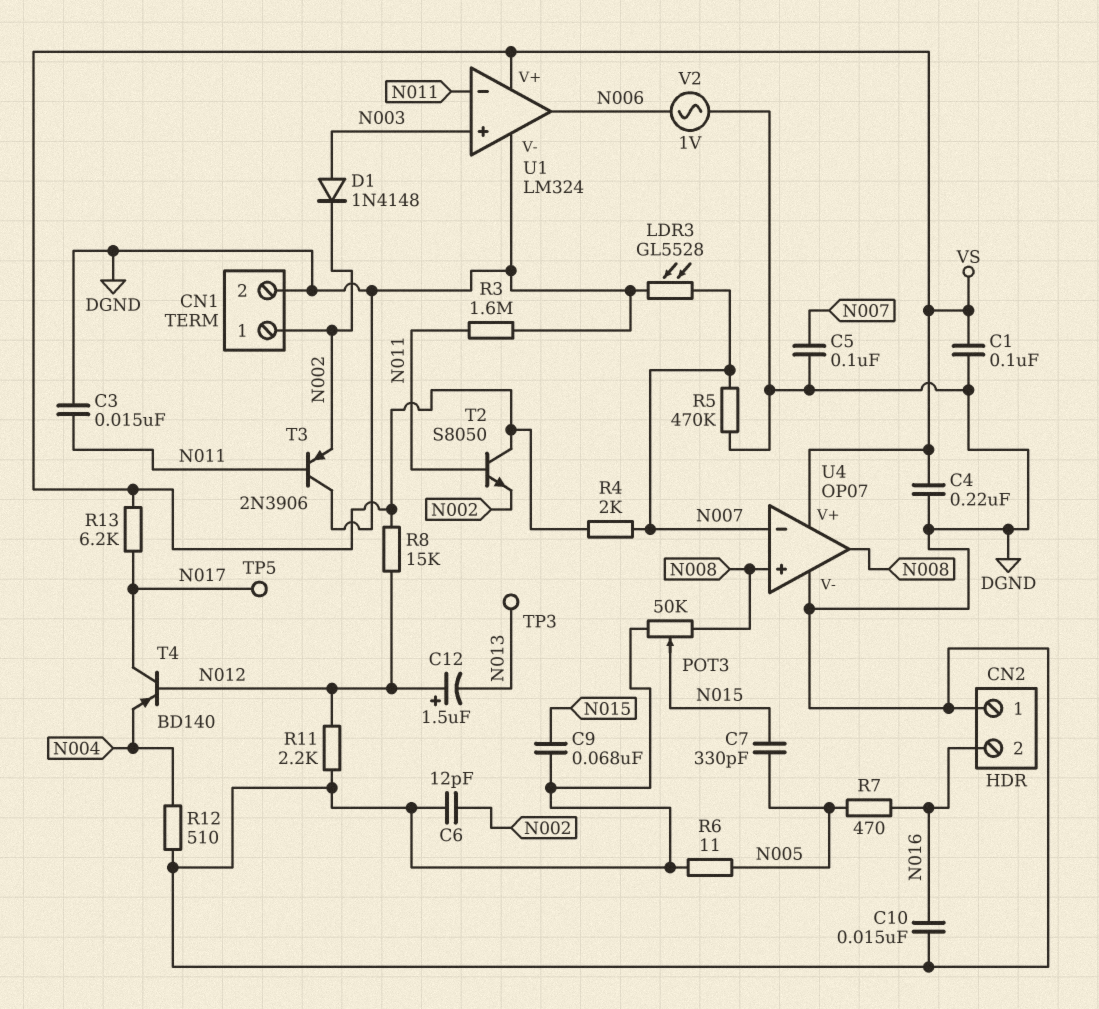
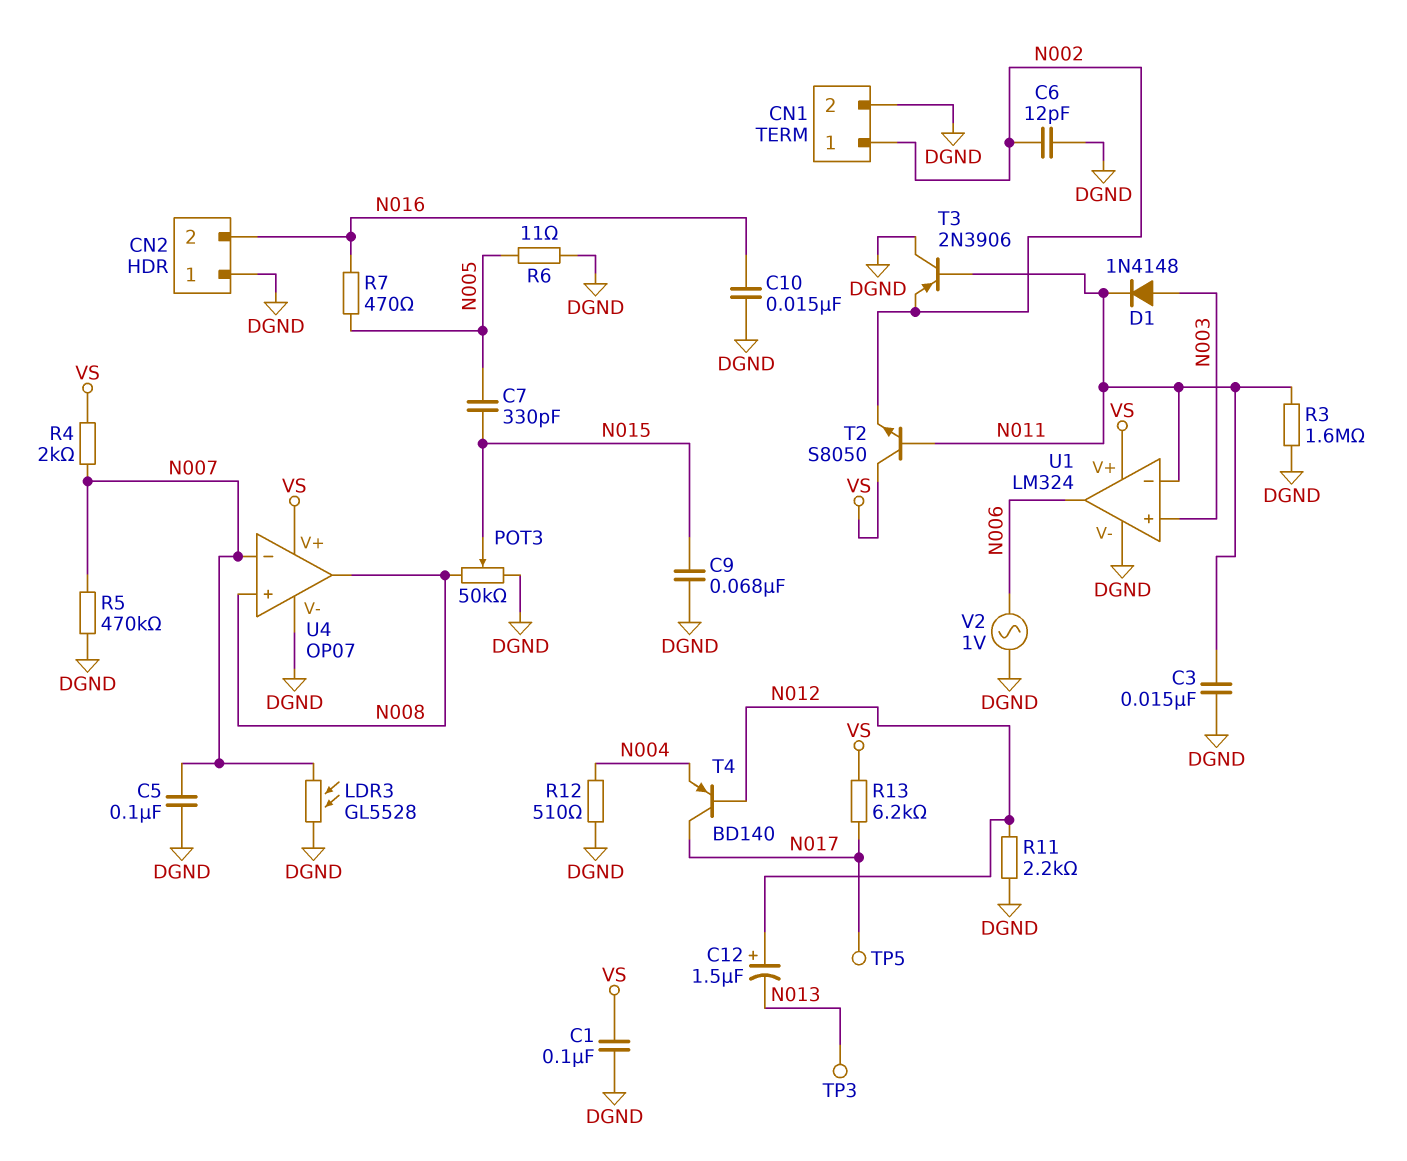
C4: 220nF (DGND, VS) -> none
D1: diode 1N4148 (A N003, K N002) -> diode 1N4148 (A N003, K N011)
R8: 15k (N012, VS) -> none

